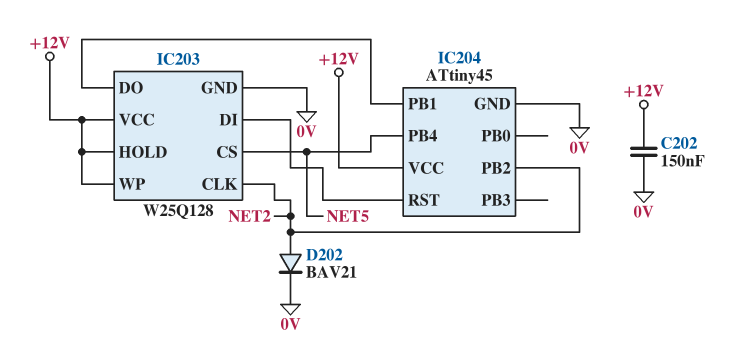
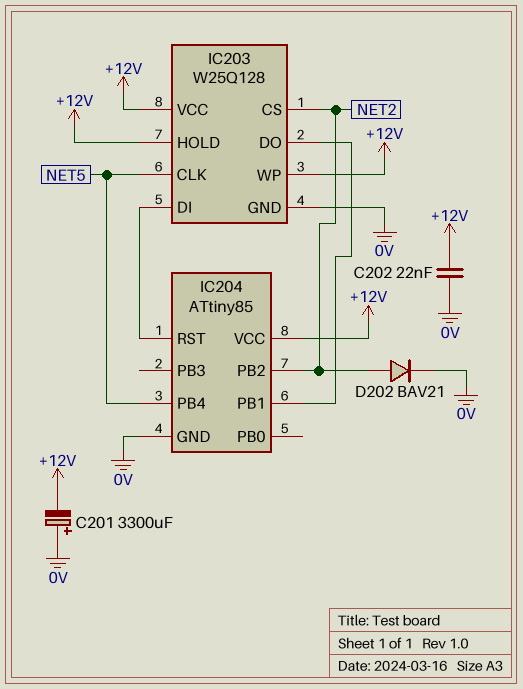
C201: none -> 3300uF (plus 0V, minus +12V)
C202: 150nF (+12V, 0V) -> 22nF (+12V, 0V)
IC203 pin CLK: NET2 -> NET5
IC203 pin CS: NET5 -> NET2
IC204: ATtiny45 -> ATtiny85

